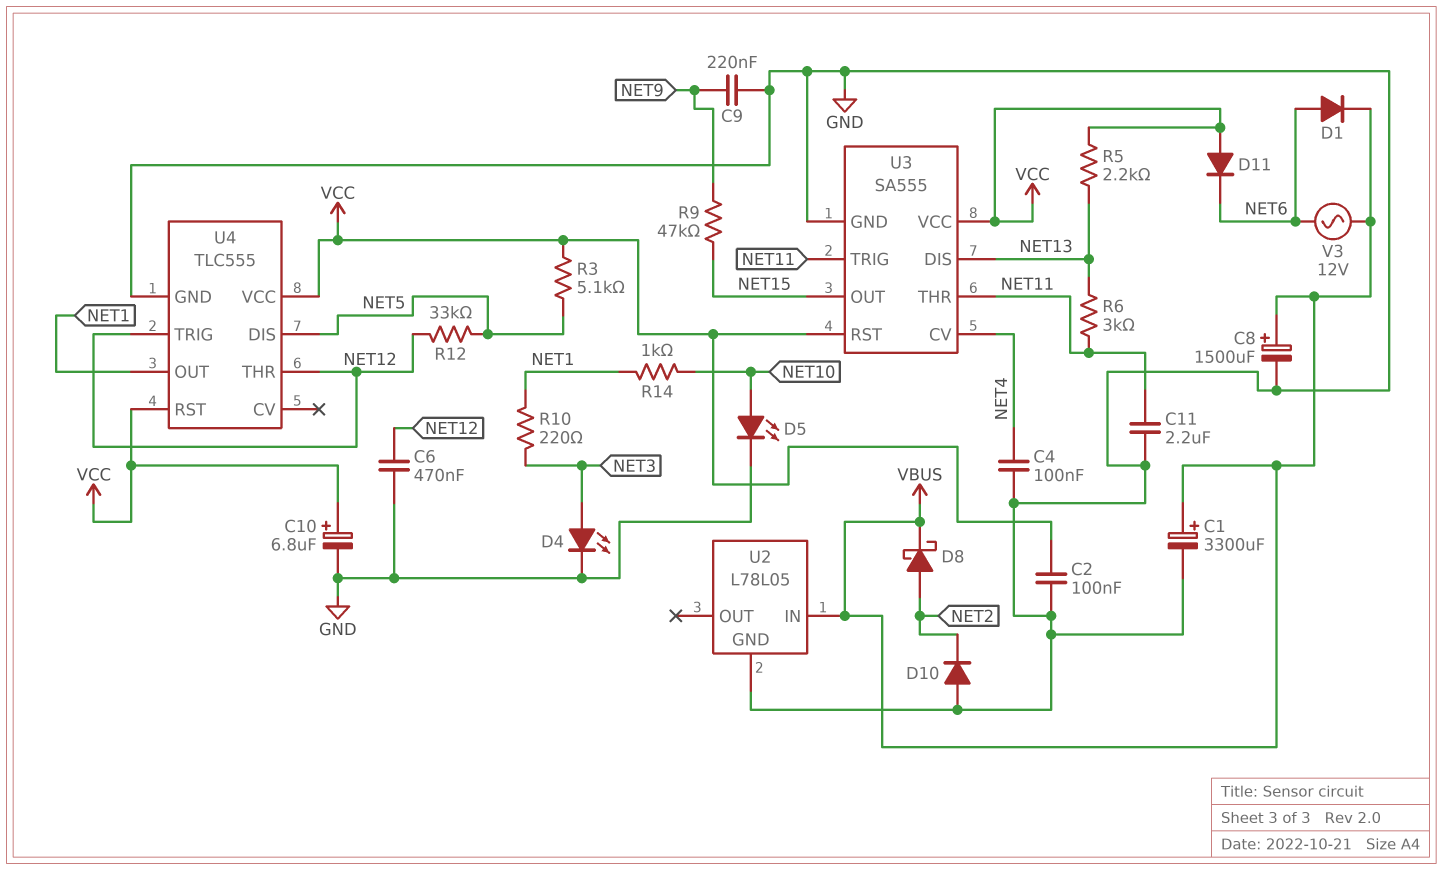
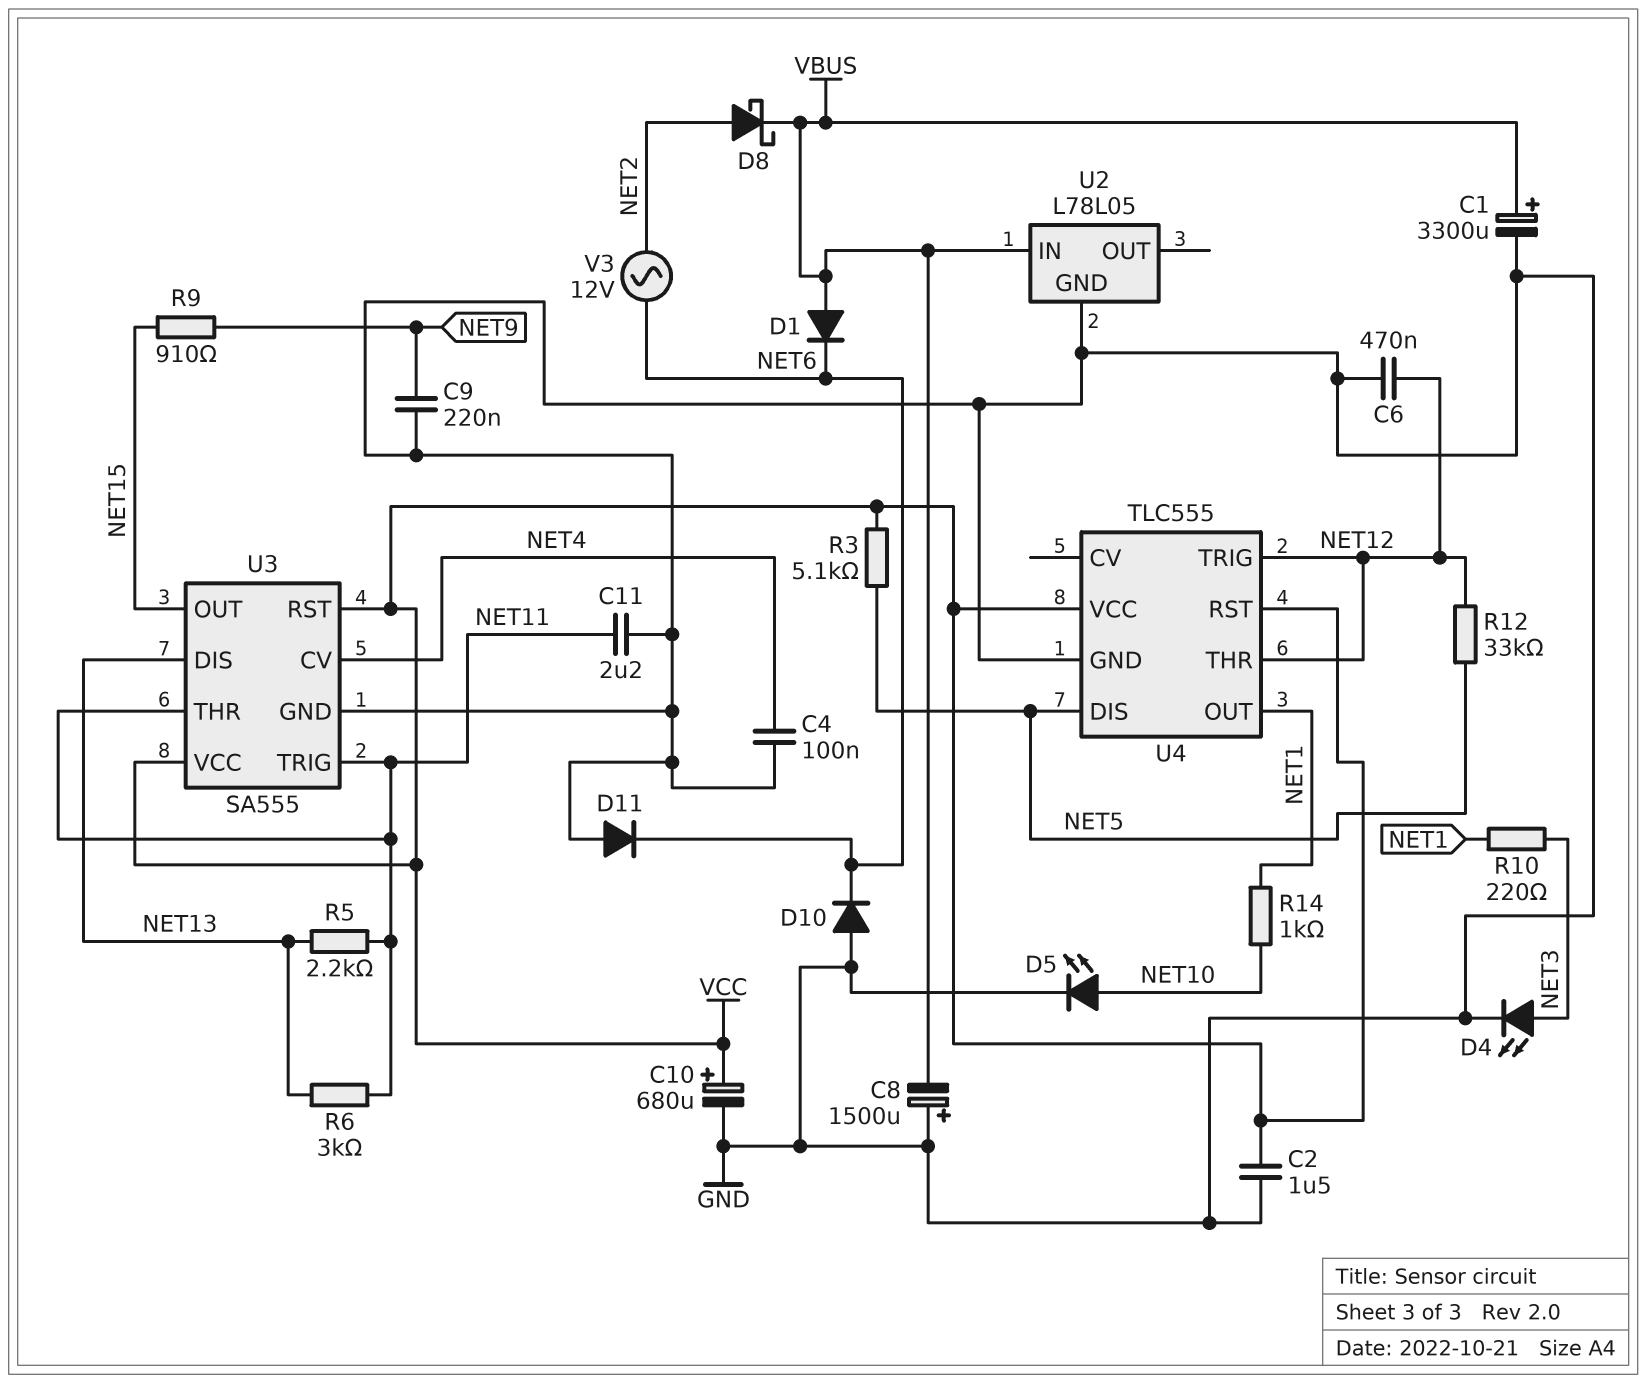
C2: 100nF (GND, VCC) -> 1.5uF (GND, VCC)
C8: 1500uF (plus VBUS, minus GND) -> 1500uF (plus GND, minus VBUS)
C10: 6.8uF (plus VCC, minus GND) -> 680uF (plus VCC, minus GND)
D1: diode (A NET6, K VBUS) -> diode (A VBUS, K NET6)
D10: diode (A GND, K NET2) -> diode (A GND, K NET6)
D11: diode (A VCC, K NET6) -> diode (A GND, K NET6)
R5: 2.2k (NET13, VCC) -> 2.2k (NET11, NET13)
R9: 47k (NET9, NET15) -> 910 (NET9, NET15)
V3: AC 12V (NET6, VBUS) -> AC 12V (NET2, NET6)

